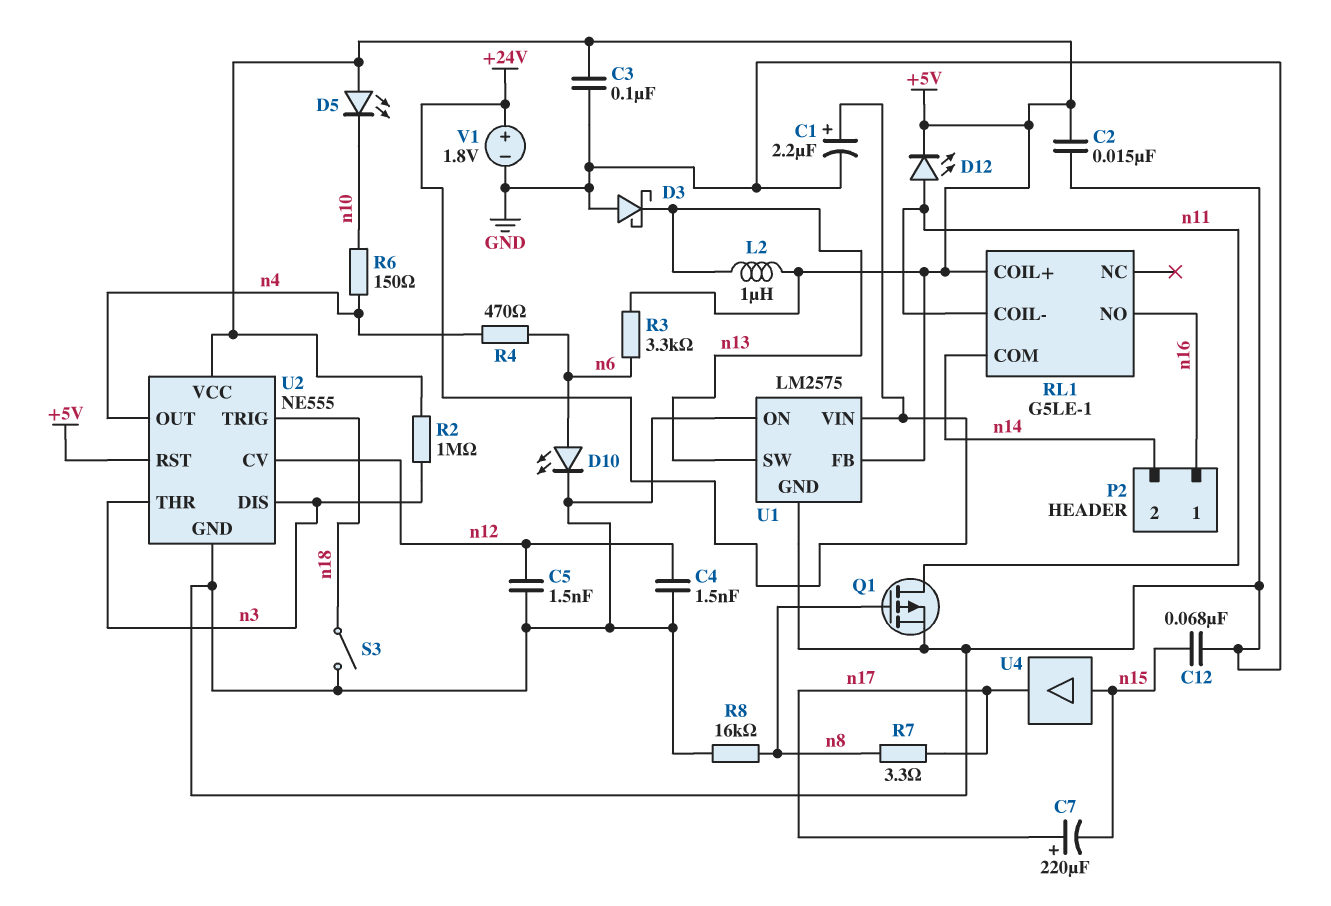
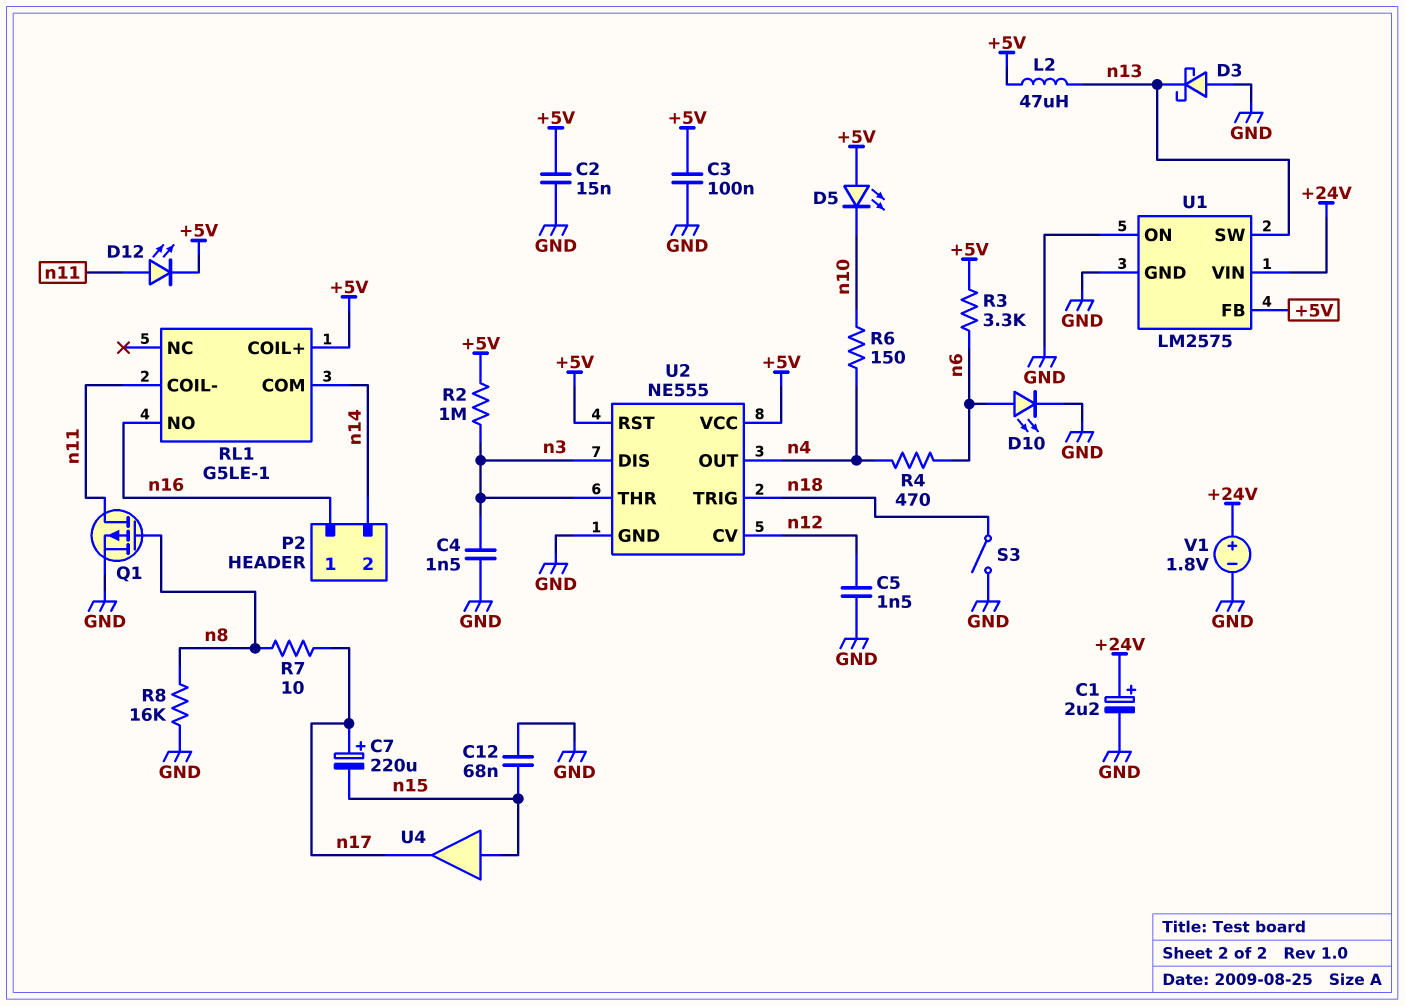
C4: 1.5nF (GND, n12) -> 1.5nF (GND, n3)
L2: 1uH (+5V, n13) -> 47uH (+5V, n13)
R7: 3.3 (n8, n17) -> 10 (n8, n17)

